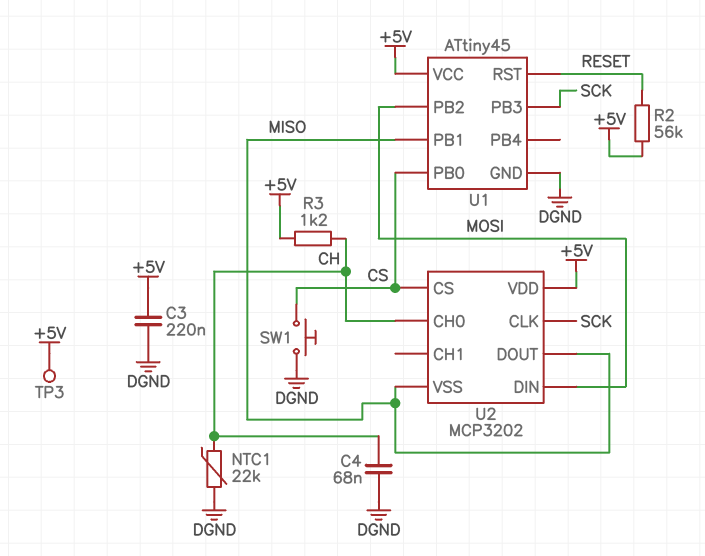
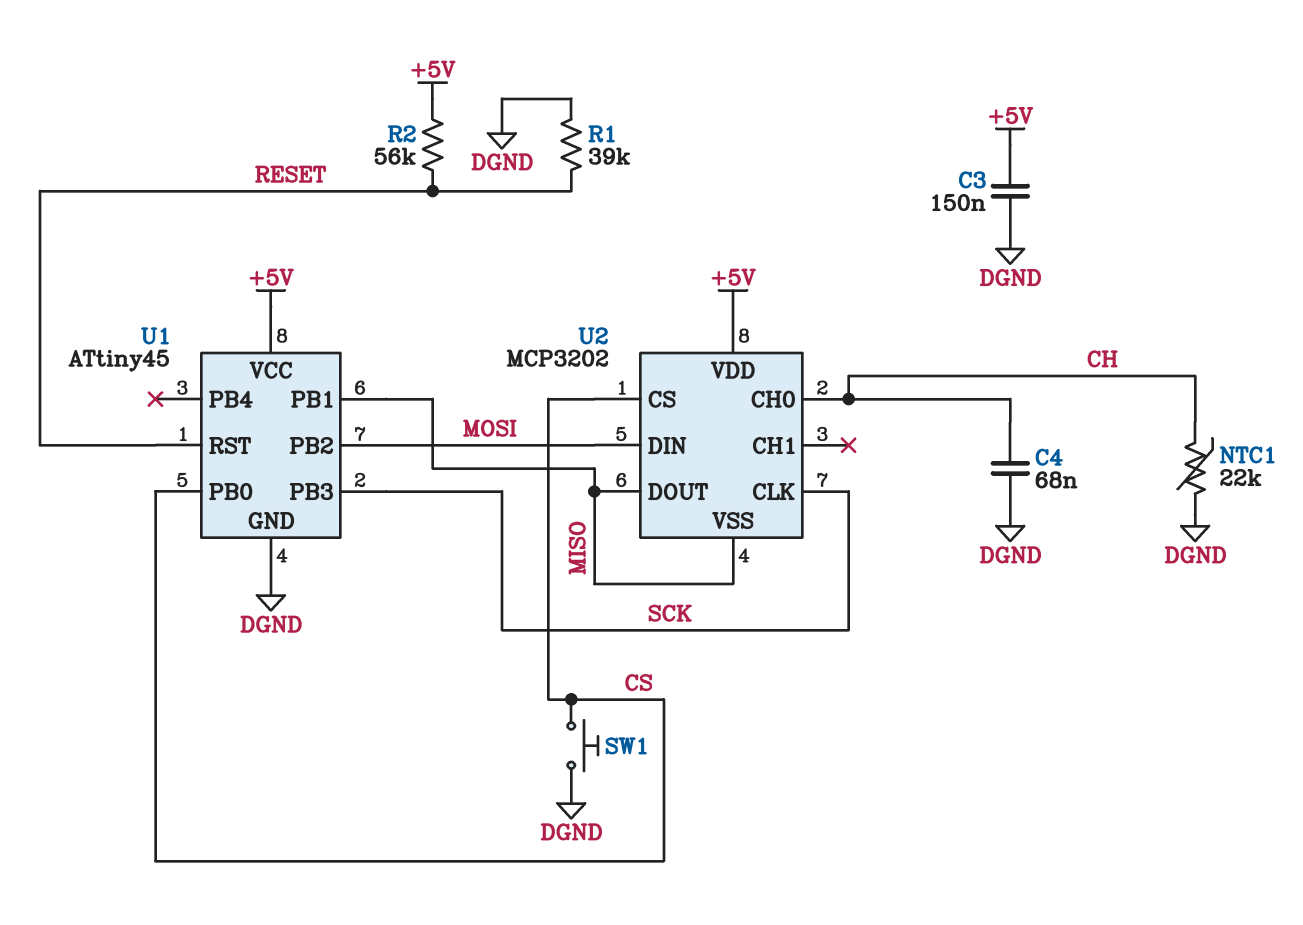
C3: 220nF (+5V, DGND) -> 150nF (+5V, DGND)
R1: none -> 39k (DGND, RESET)
R3: 1.2k (+5V, CH) -> none
TP3: test point (+5V) -> none

